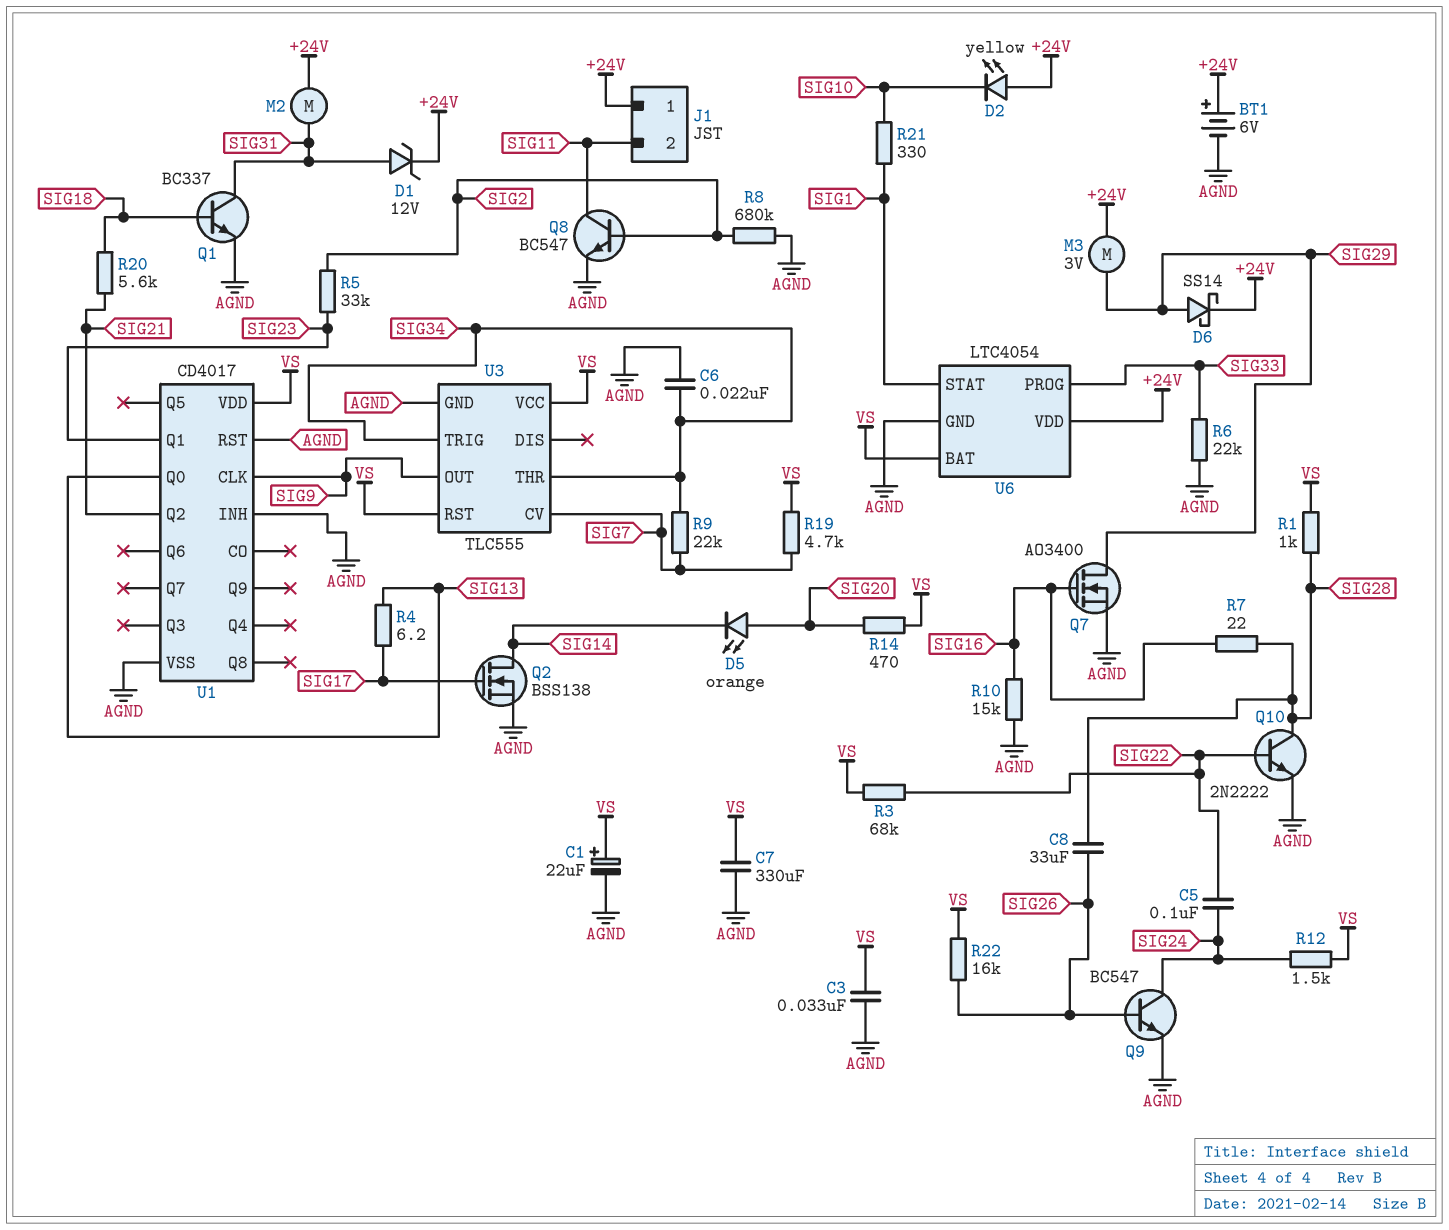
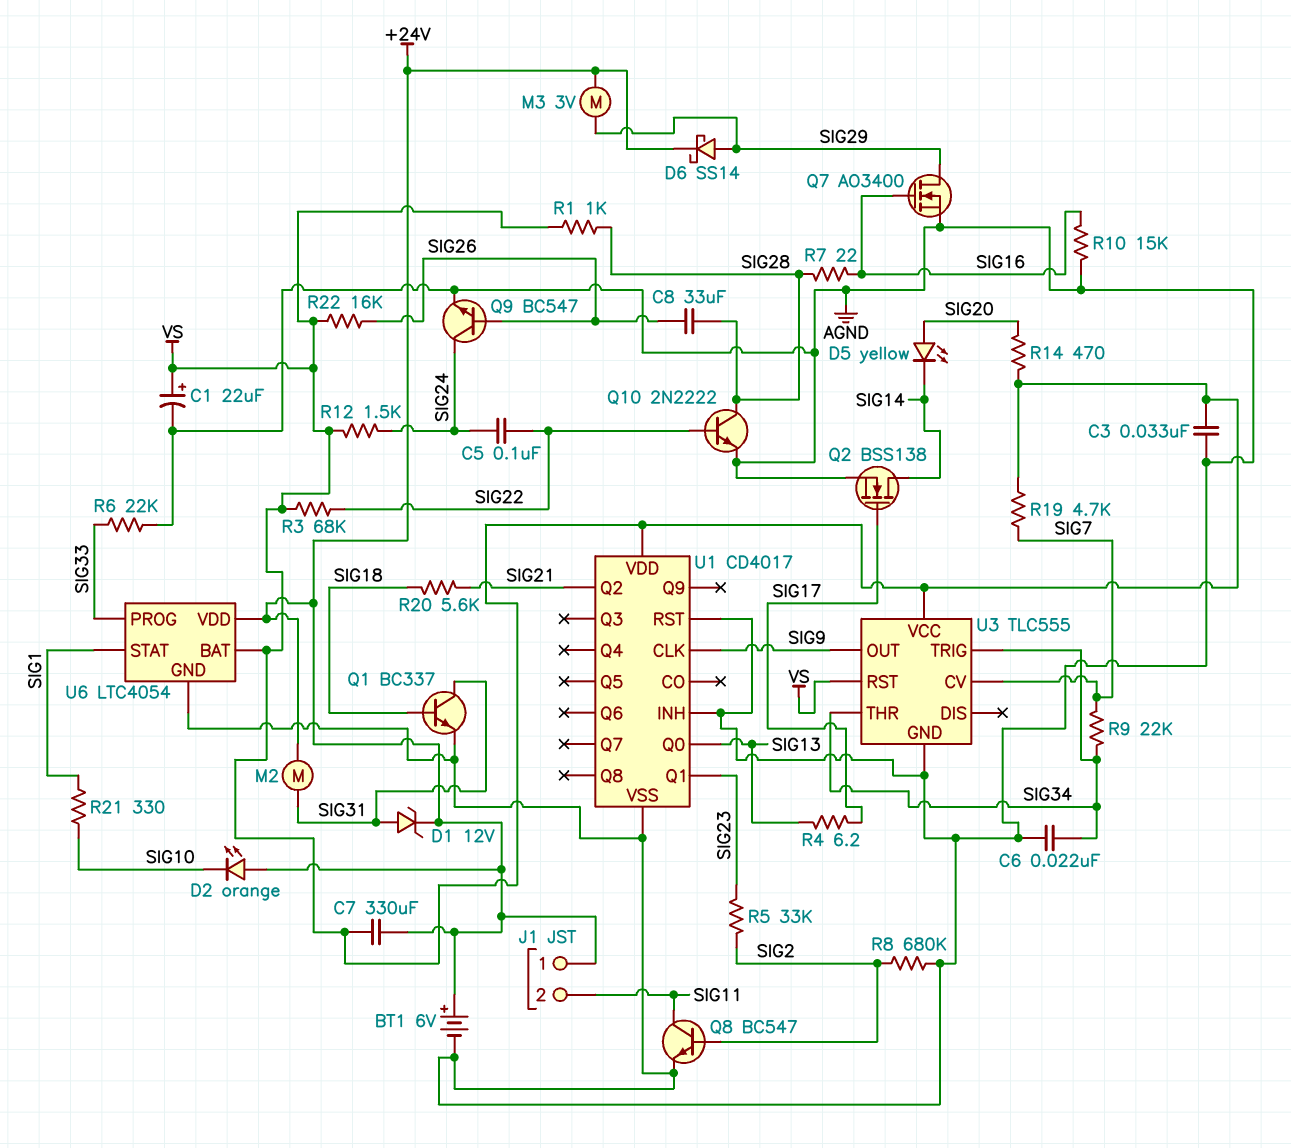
C7: 330uF (AGND, VS) -> 330uF (+24V, VS)
D2: LED yellow (A +24V, K SIG10) -> LED orange (A +24V, K SIG10)
D5: LED orange (A SIG20, K SIG14) -> LED yellow (A SIG20, K SIG14)

